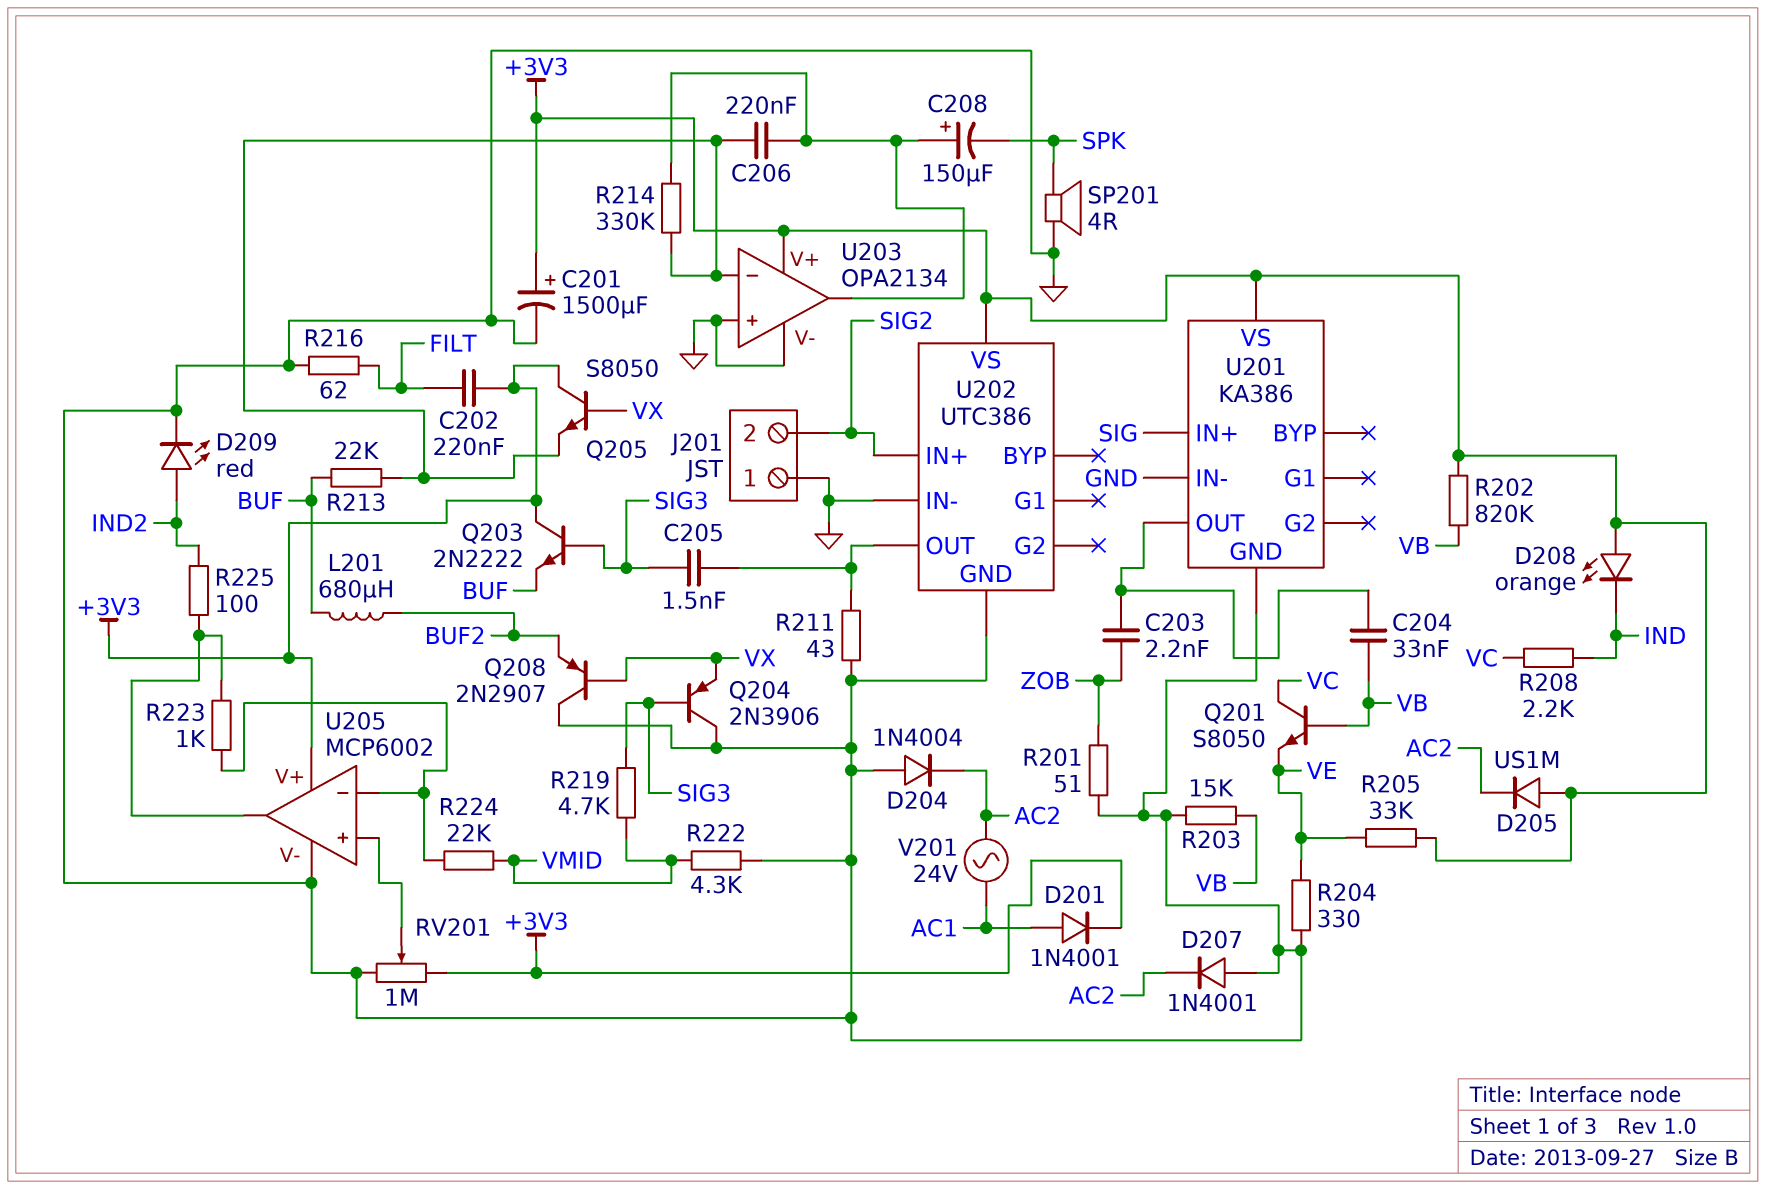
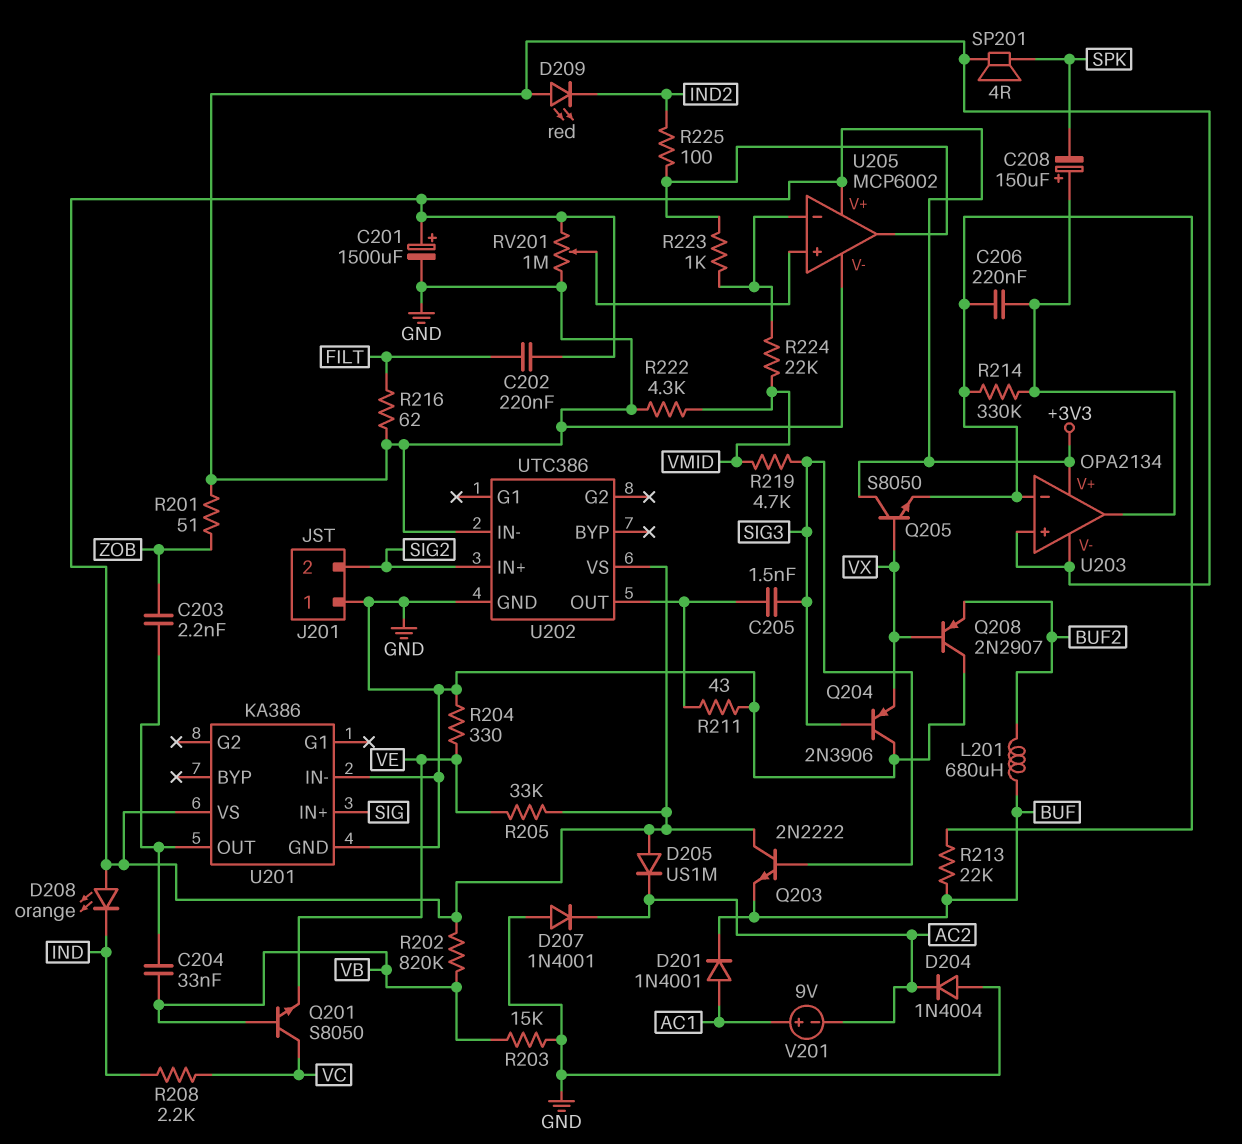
D201: diode 1N4001 (A AC1, K +3V3) -> diode 1N4001 (A AC1, K BUF)
D209: LED red (A IND2, K GND) -> LED red (A GND, K IND2)
V201: AC 24V (AC1, AC2) -> 9V (plus AC1, minus AC2)

